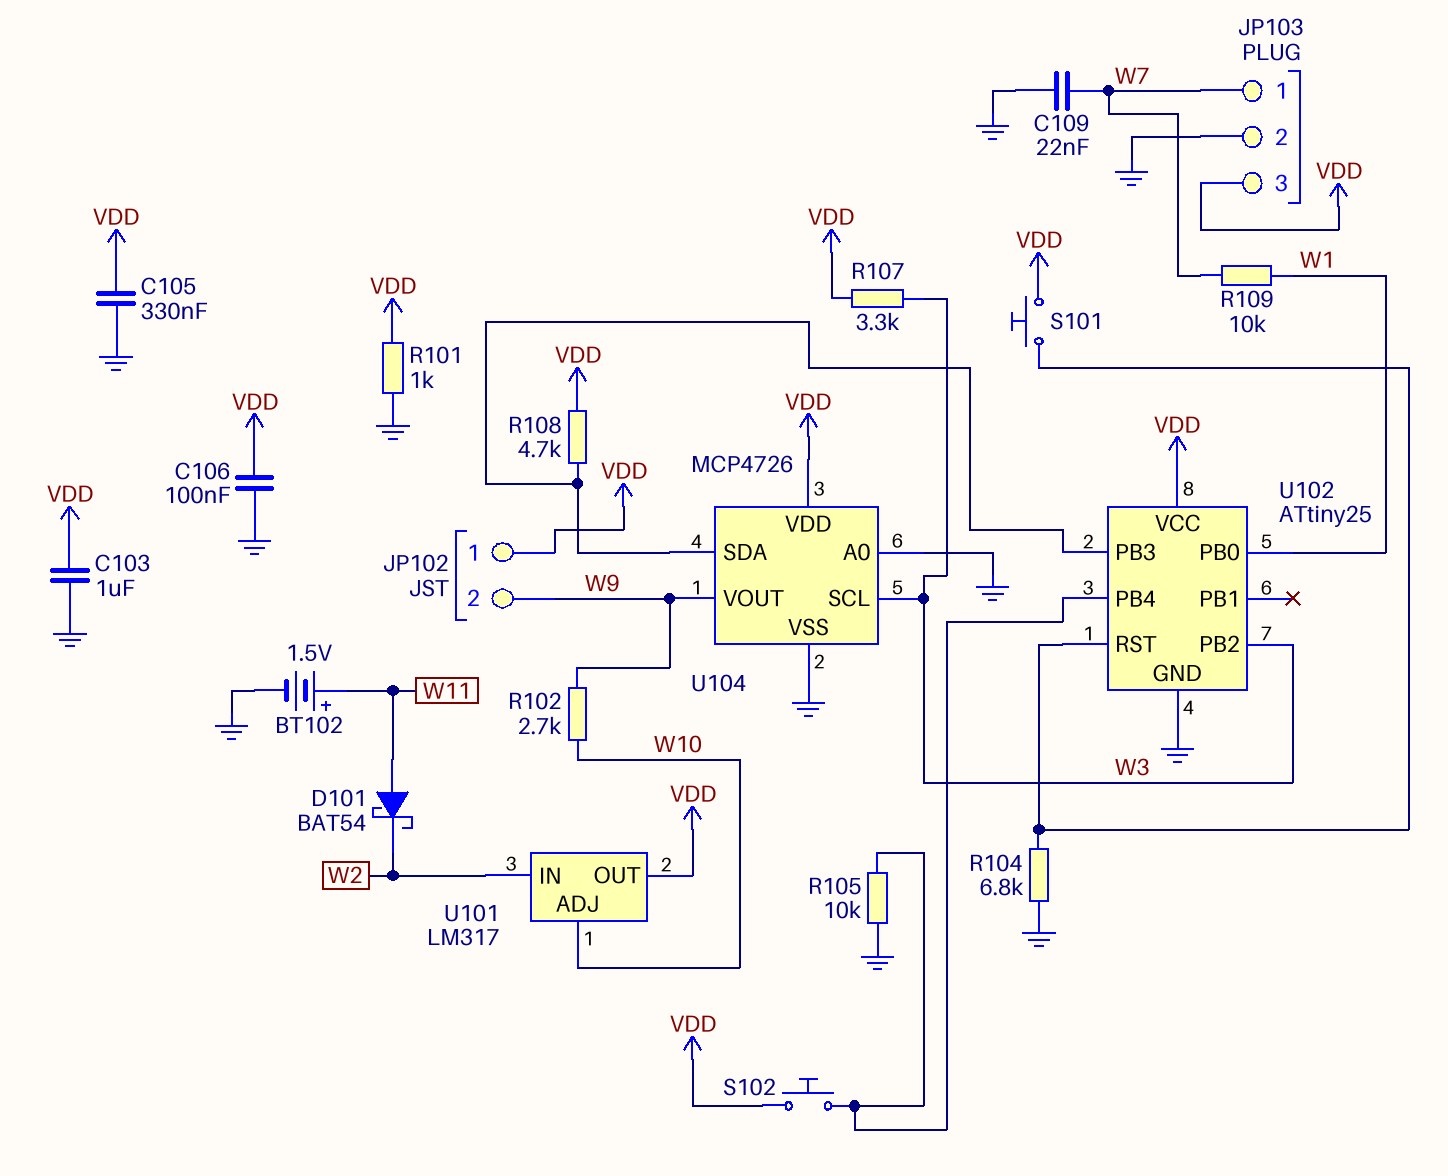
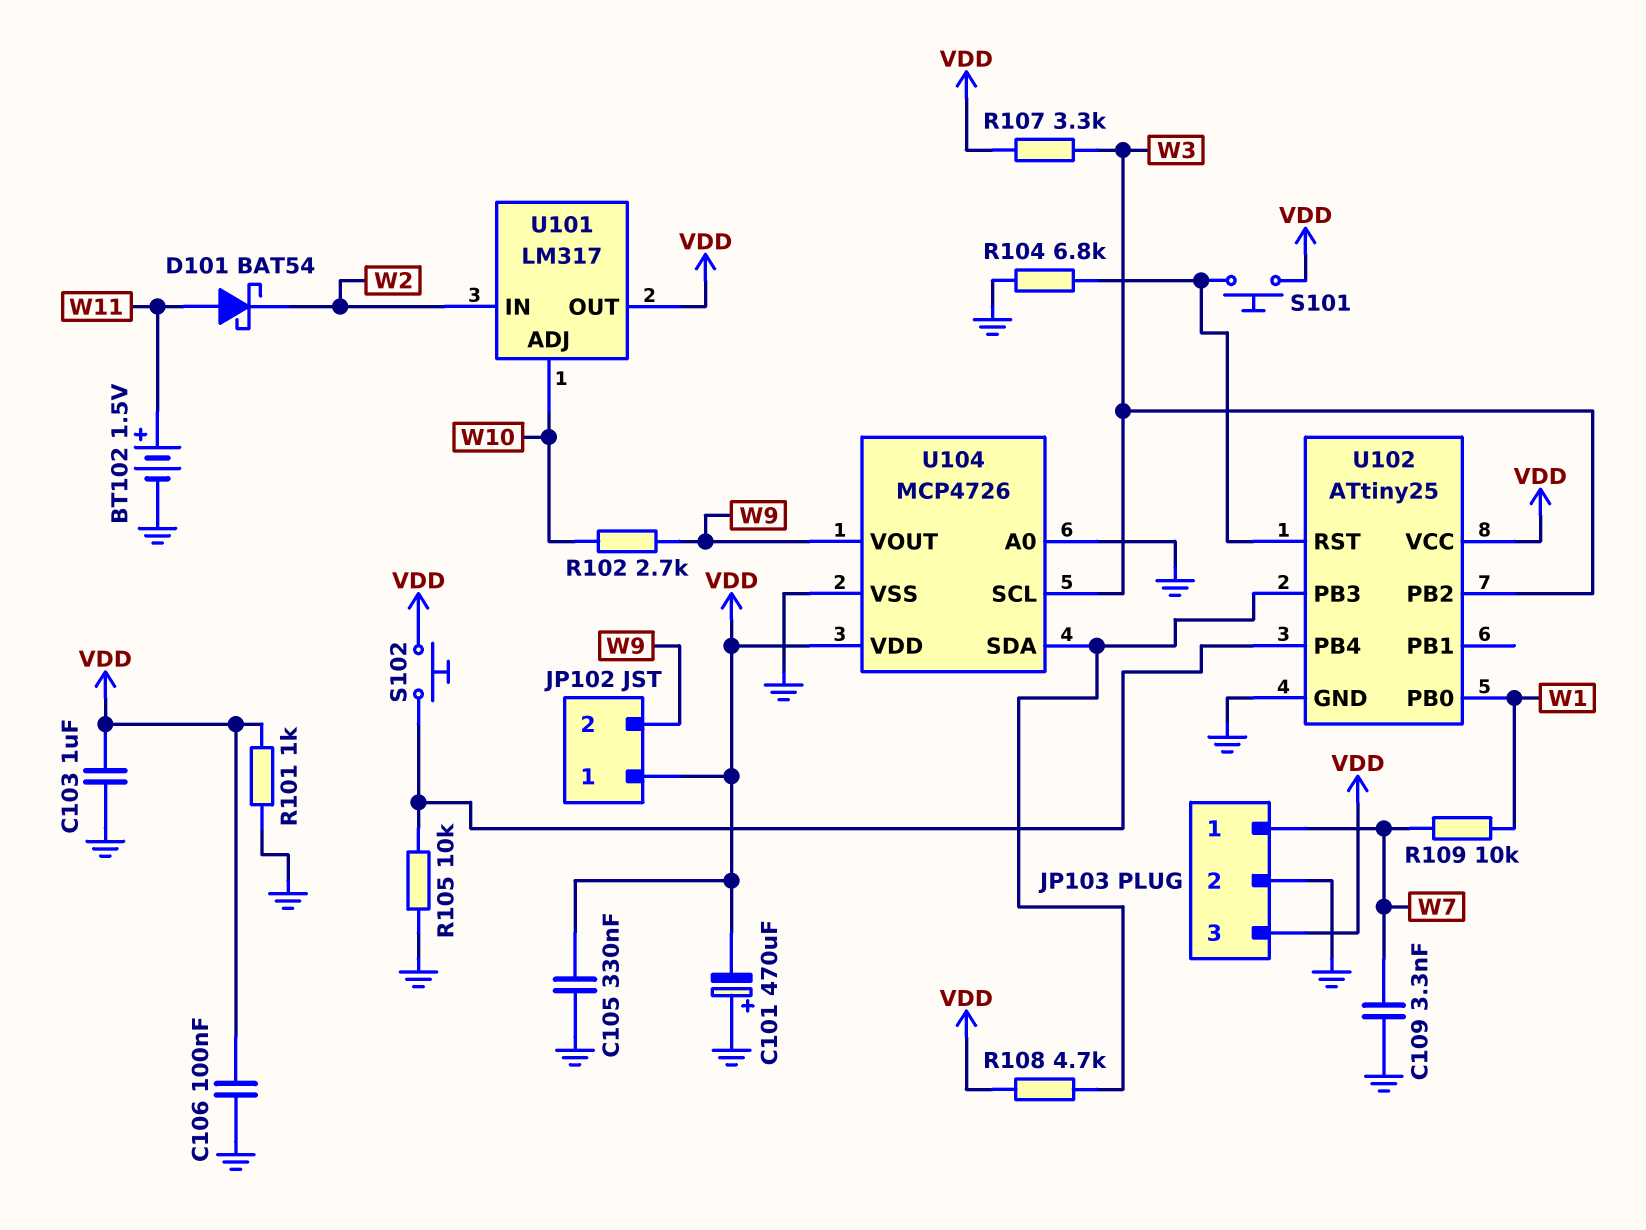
C101: none -> 470uF (plus GND, minus VDD)
C109: 22nF (GND, W7) -> 3.3nF (GND, W7)

